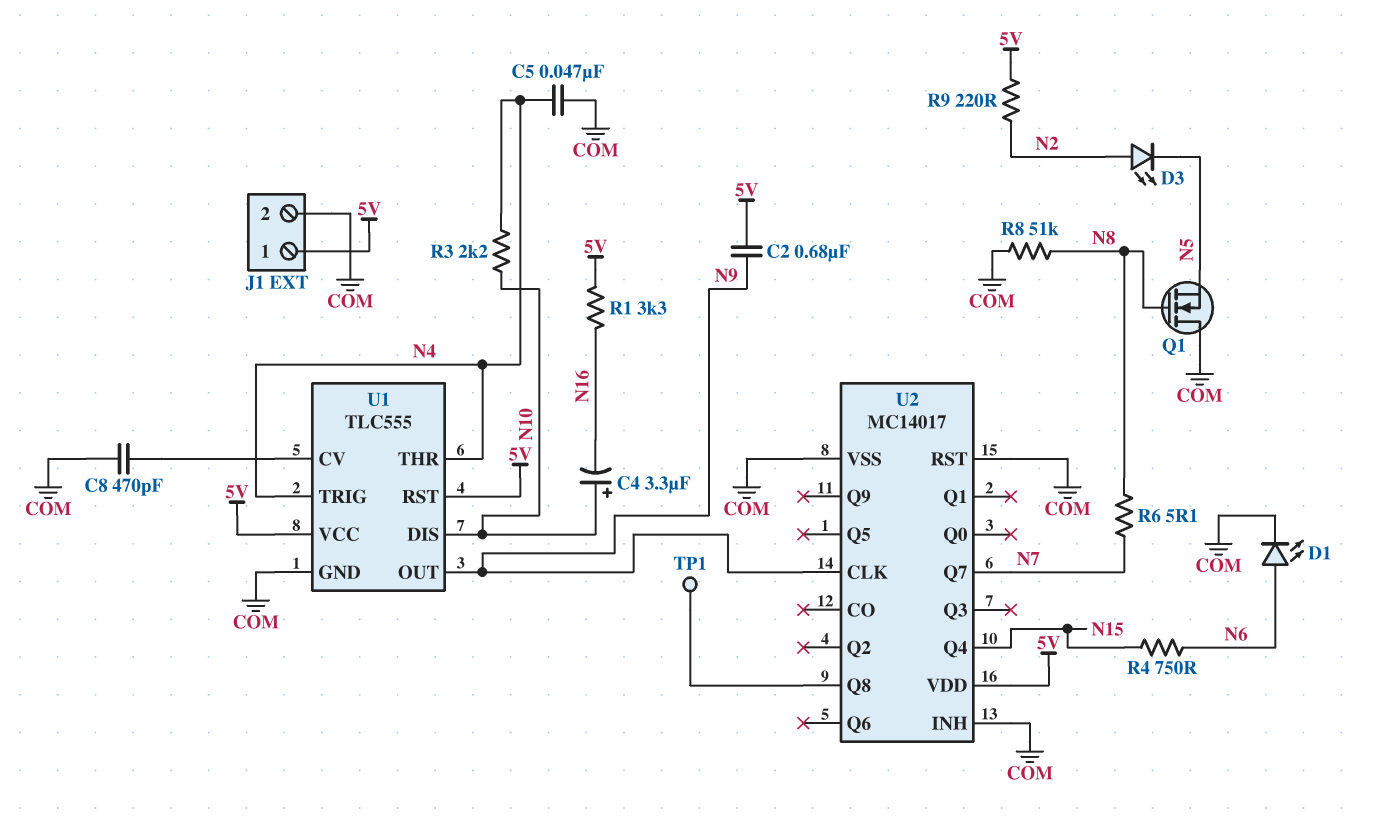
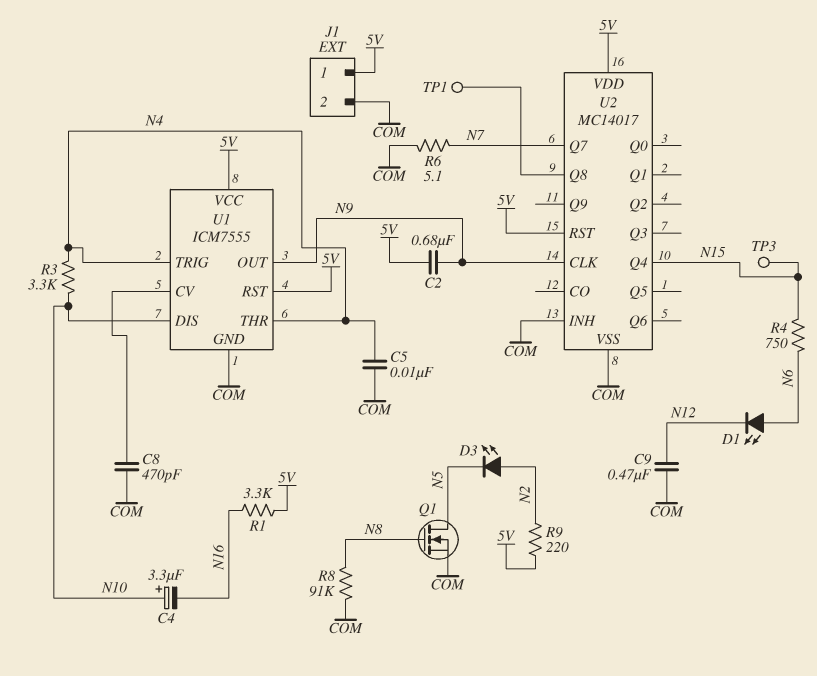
C5: 47nF (COM, N4) -> 10nF (COM, N4)
C9: none -> 470nF (COM, N12)
D1: LED (A N6, K COM) -> LED (A N6, K N12)
Q1: NMOS (G N8, D COM, S N5) -> NMOS (G N8, D N5, S COM)
R3: 2.2k (N4, N10) -> 3.3k (N4, N10)
R6: 5.1 (N7, N8) -> 5.1 (COM, N7)
R8: 51k (COM, N8) -> 91k (COM, N8)
TP3: none -> test point (N15)
U1: TLC555 -> ICM7555
U2 pin RST: COM -> 5V

